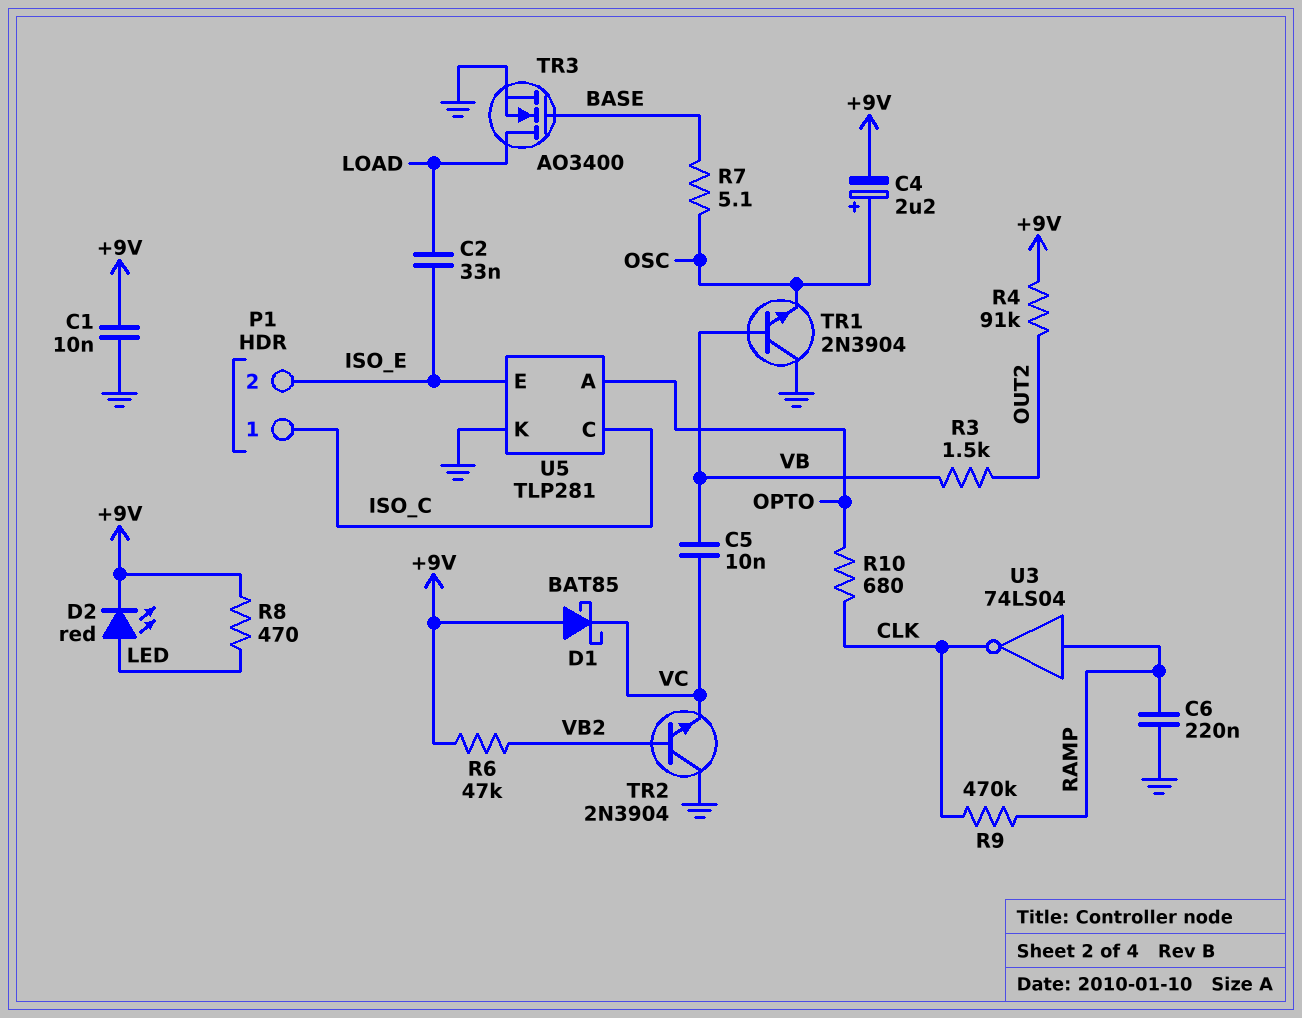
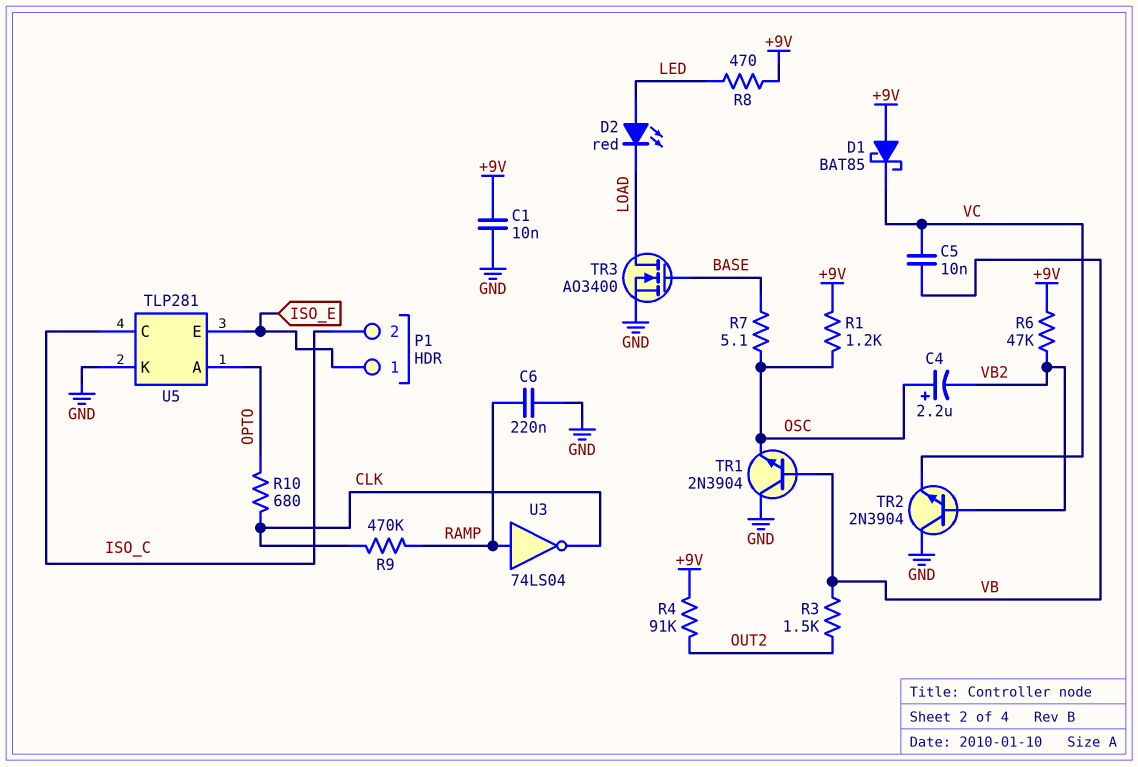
C2: 33nF (ISO_E, LOAD) -> none
C4: 2.2uF (plus OSC, minus +9V) -> 2.2uF (plus OSC, minus VB2)
D2: LED red (A LED, K +9V) -> LED red (A LED, K LOAD)
P1 pin 1: ISO_C -> ISO_E
P1 pin 2: ISO_E -> ISO_C
R1: none -> 1.2k (+9V, OSC)

